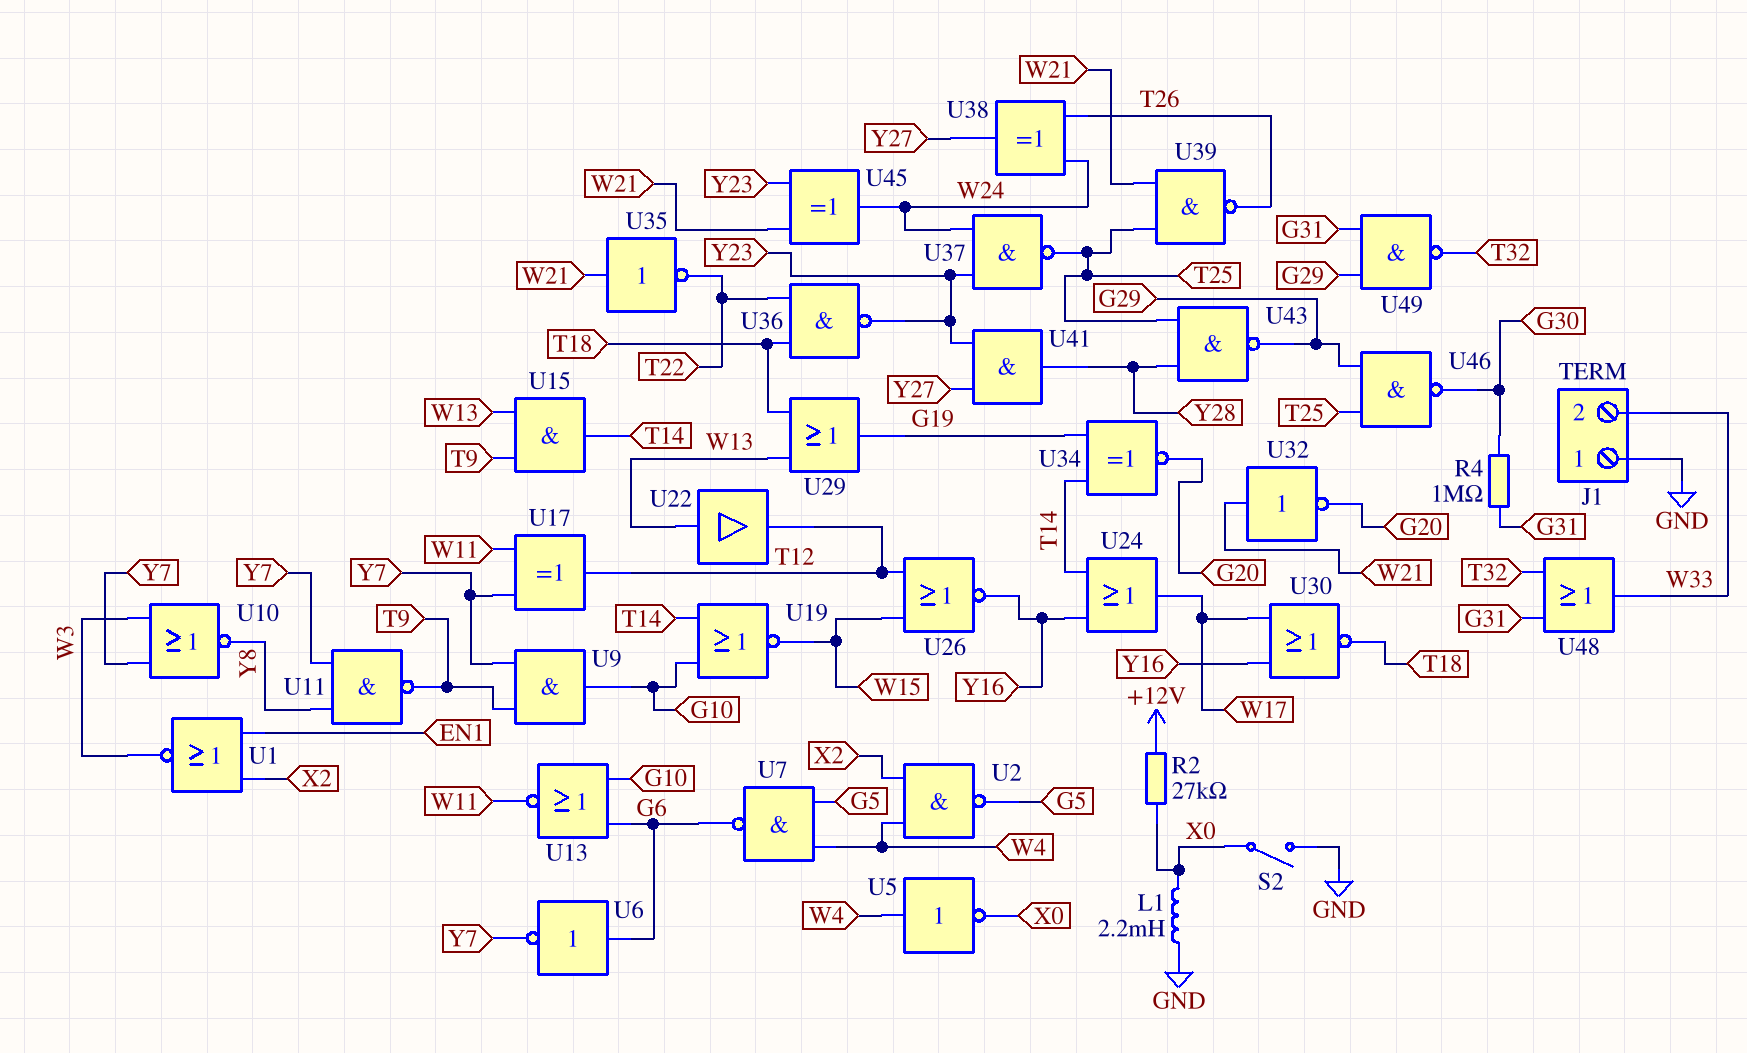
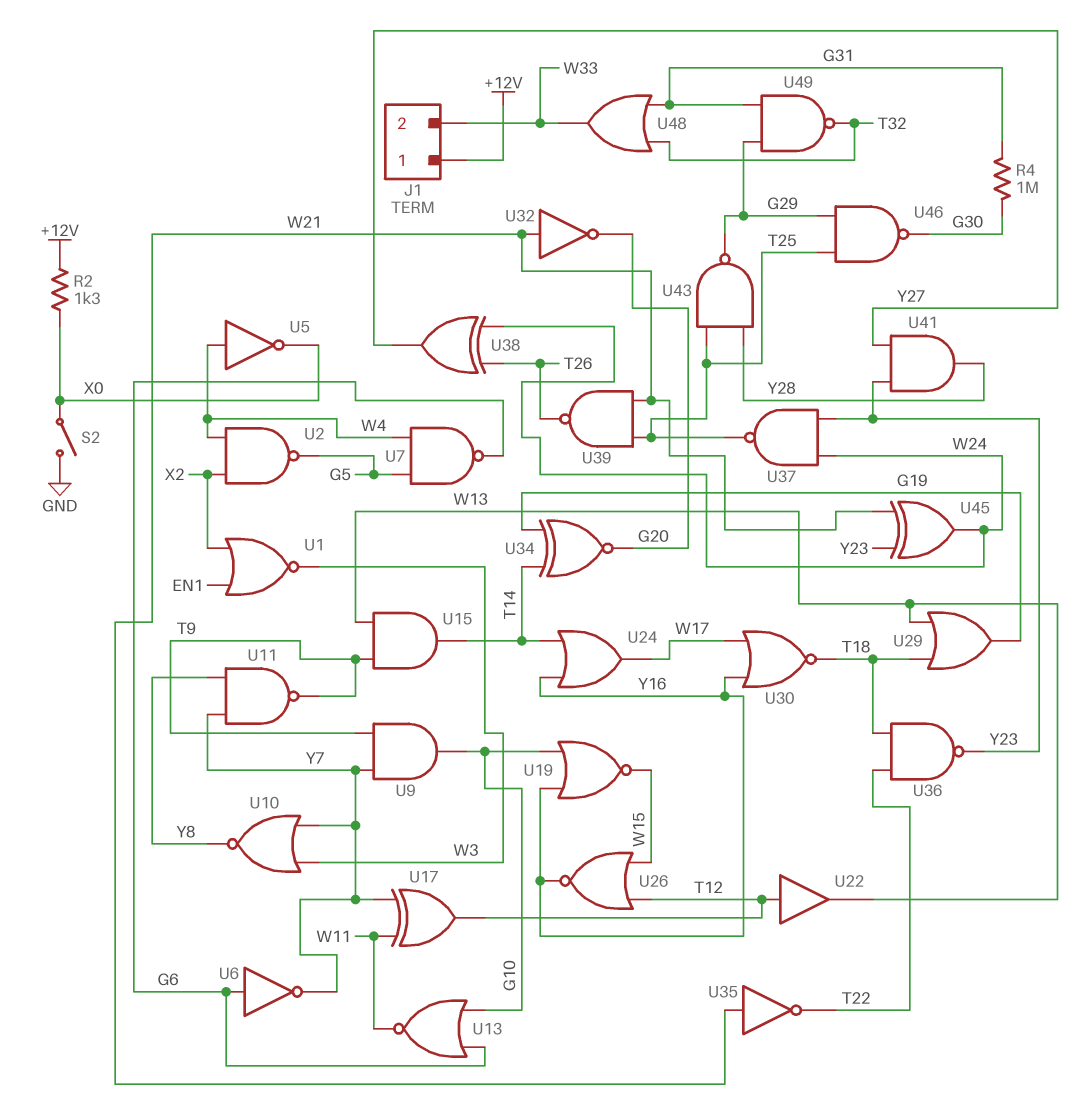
J1 pin 1: GND -> +12V
L1: 2.2mH (GND, X0) -> none
R2: 27k (+12V, X0) -> 1.3k (+12V, X0)
U19: NOR (in G10, in T14, out W15) -> NOR (in G10, in Y16, out W15)
U22: buffer (in W13, out T12) -> buffer (in T12, out W13)

